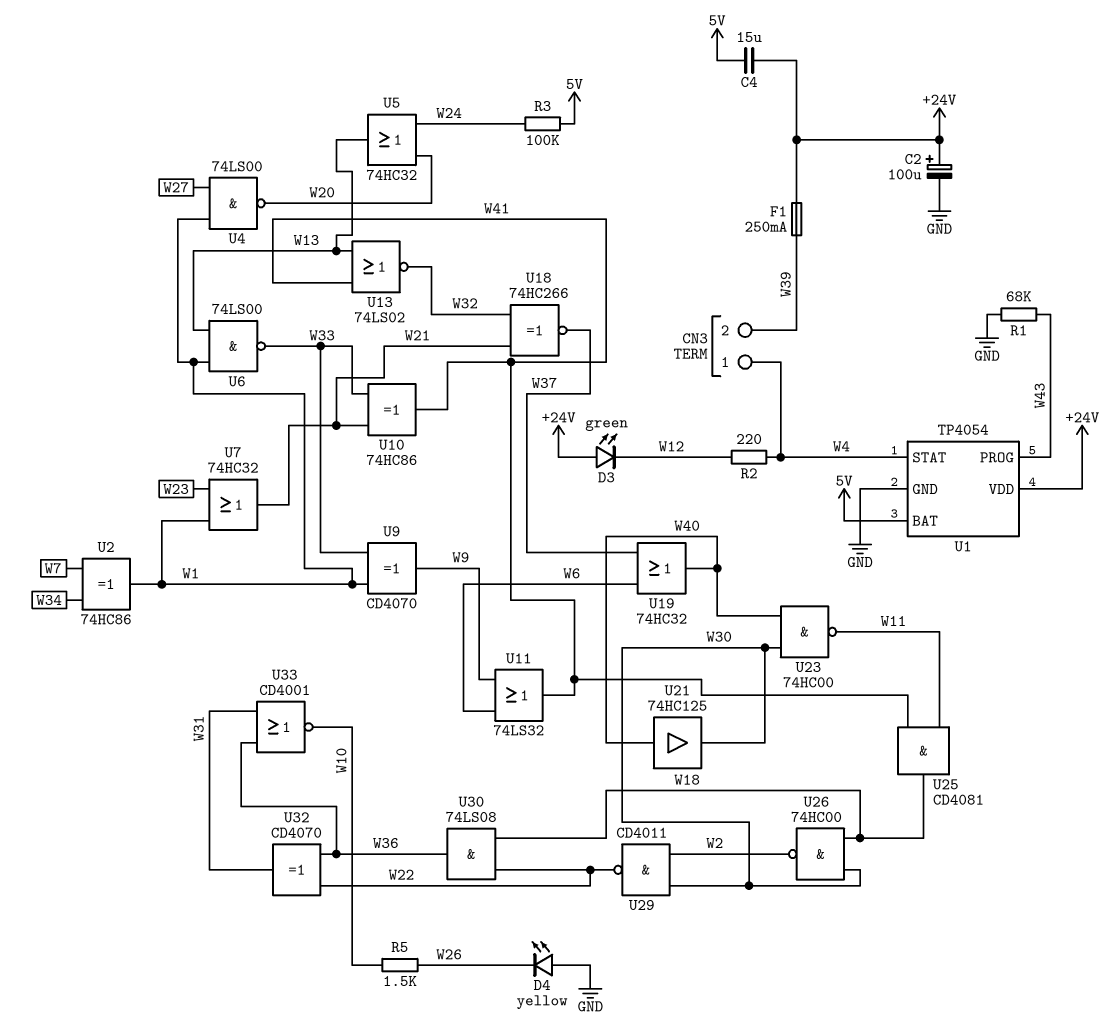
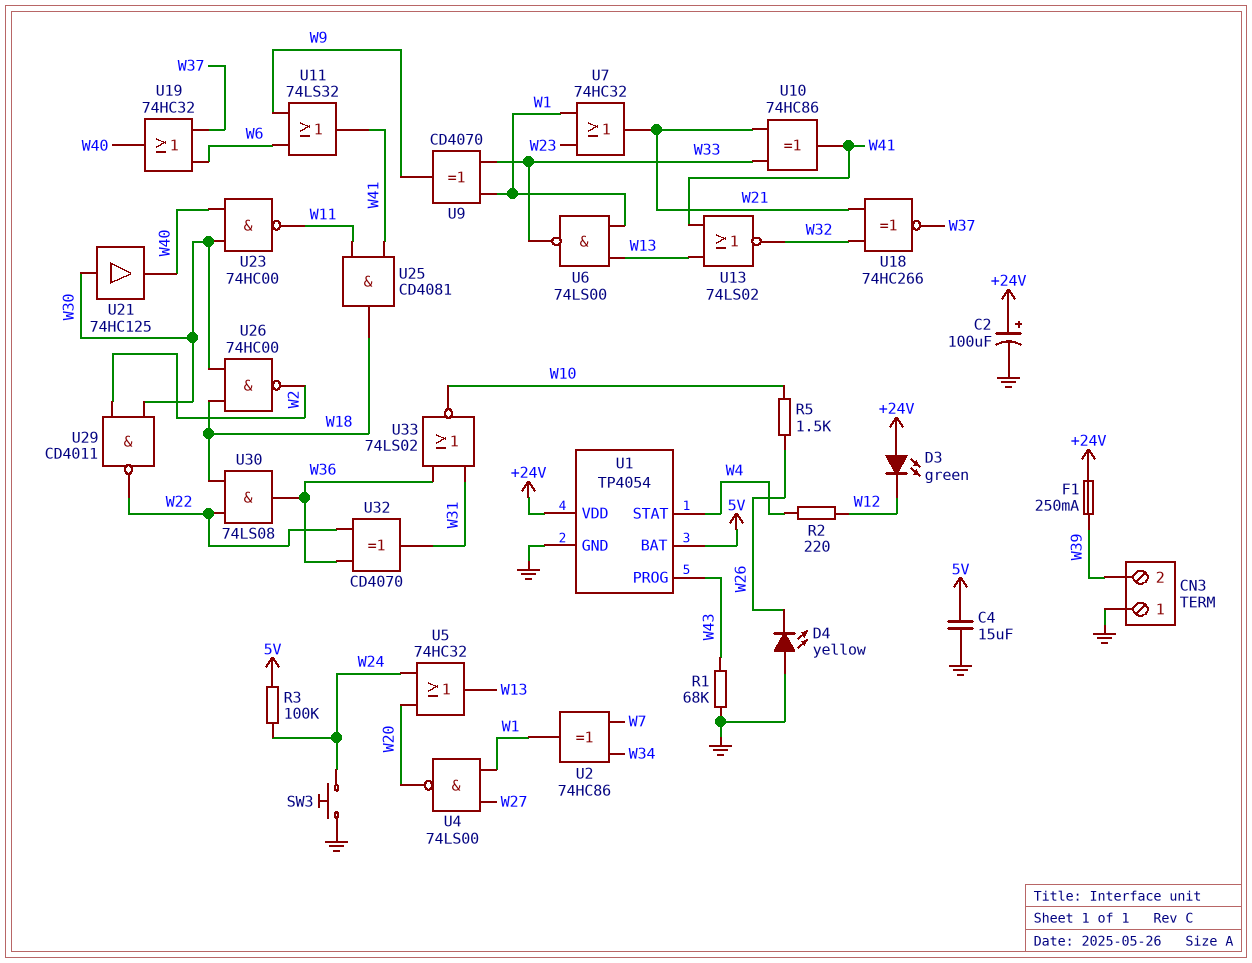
C4: 15uF (+24V, 5V) -> 15uF (5V, GND)
CN3 pin 1: W4 -> GND
SW3: none -> button (GND, W24)
U21: buffer 74HC125 (in W40, out W30) -> buffer 74HC125 (in W30, out W40)
U33: NOR CD4001 (in W31, in W36, out W10) -> NOR 74LS02 (in W31, in W36, out W10)

